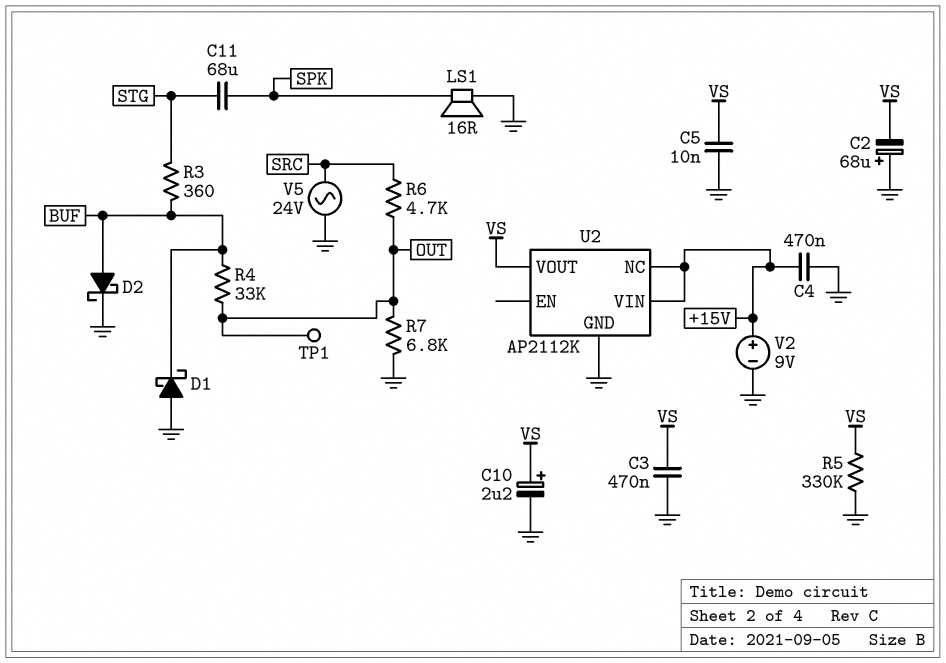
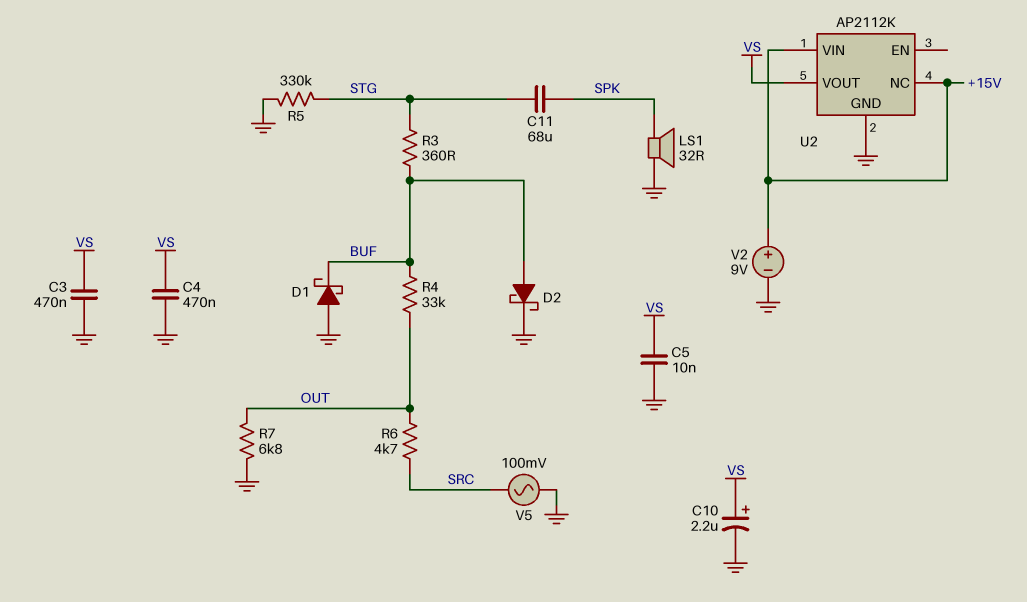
C2: 68uF (plus GND, minus VS) -> none
C4: 470nF (+15V, GND) -> 470nF (GND, VS)
LS1: speaker 16R (GND, SPK) -> speaker 32R (GND, SPK)
R5: 330k (GND, VS) -> 330k (GND, STG)
TP1: test point (OUT) -> none
V5: AC 24V (GND, SRC) -> AC 100mV (GND, SRC)

